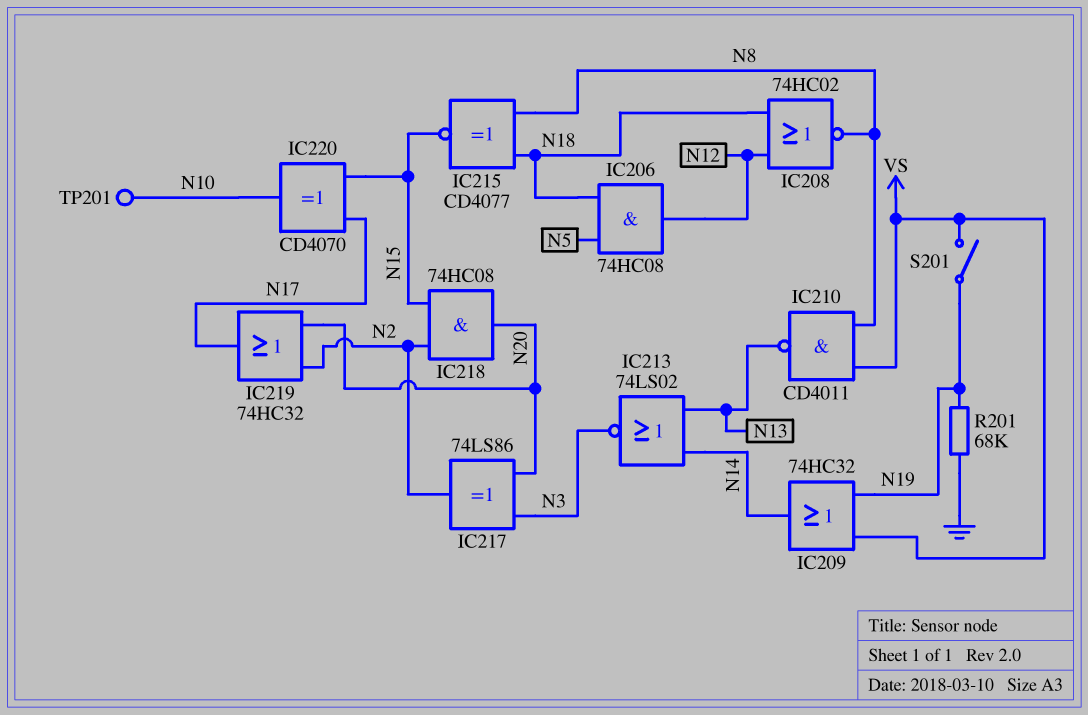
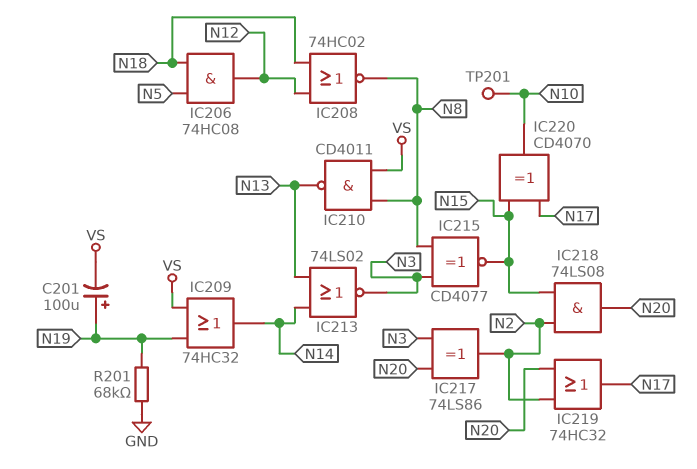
C201: none -> 100uF (plus N19, minus VS)
IC215: XNOR CD4077 (in N8, in N18, out N15) -> XNOR CD4077 (in N3, in N8, out N15)
IC218: AND 74HC08 (in N2, in N15, out N20) -> AND 74LS08 (in N2, in N15, out N20)
S201: switch (N19, VS) -> none

